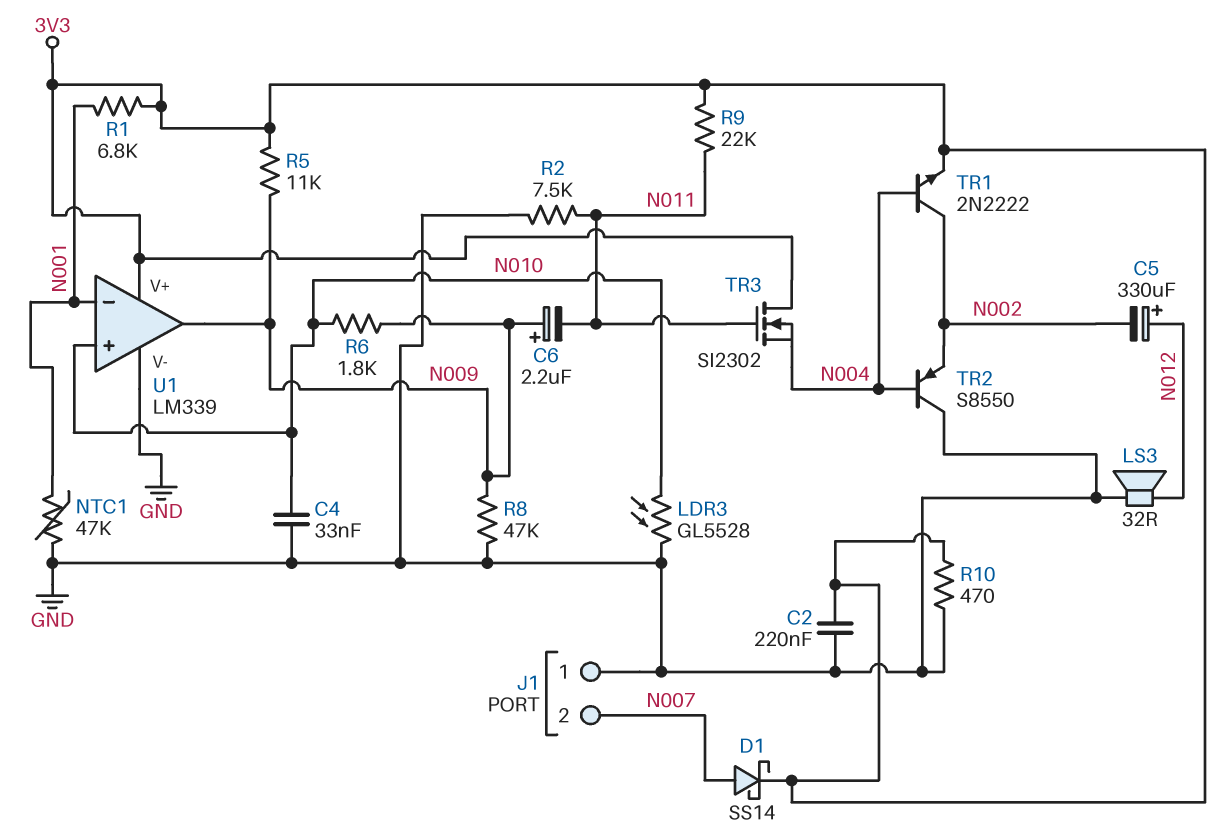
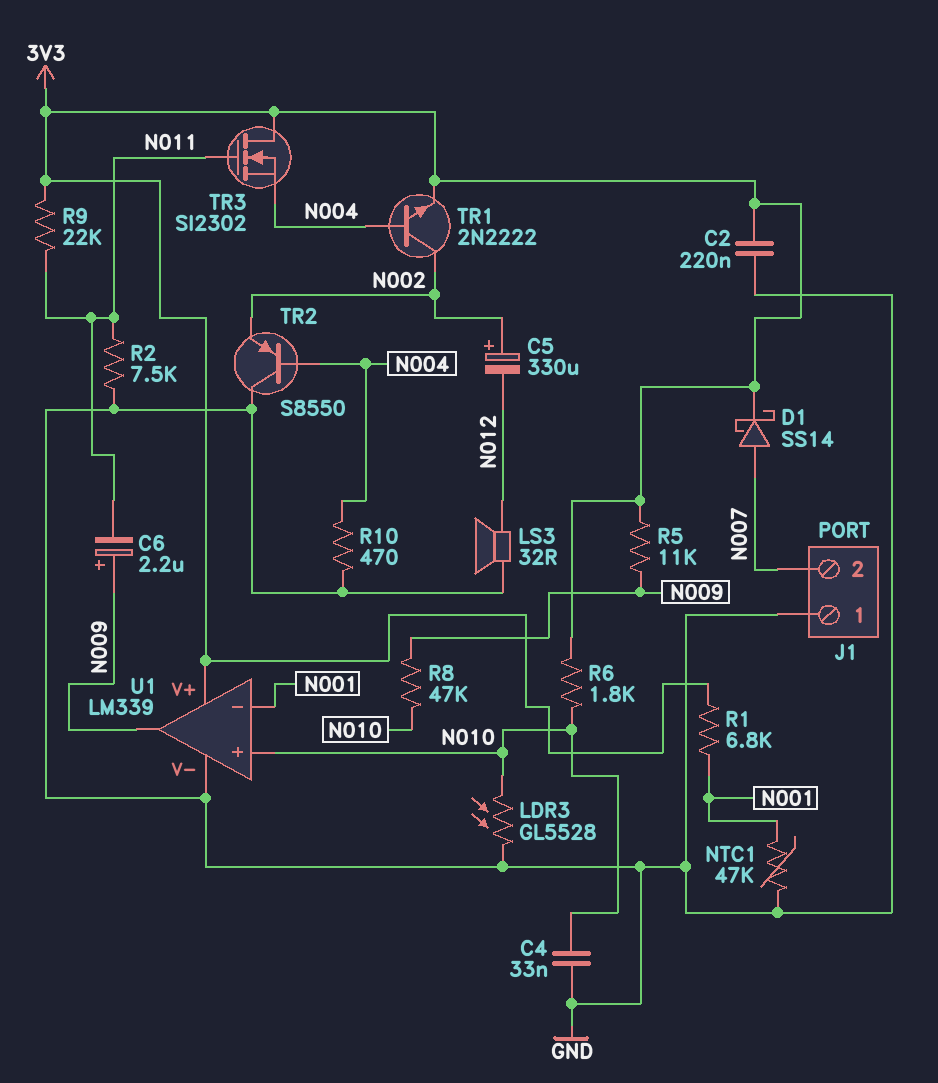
C5: 330uF (plus N012, minus N002) -> 330uF (plus N002, minus N012)
R6: 1.8k (N009, N010) -> 1.8k (3V3, N010)
R8: 47k (GND, N009) -> 47k (N009, N010)
R10: 470 (3V3, GND) -> 470 (GND, N004)

